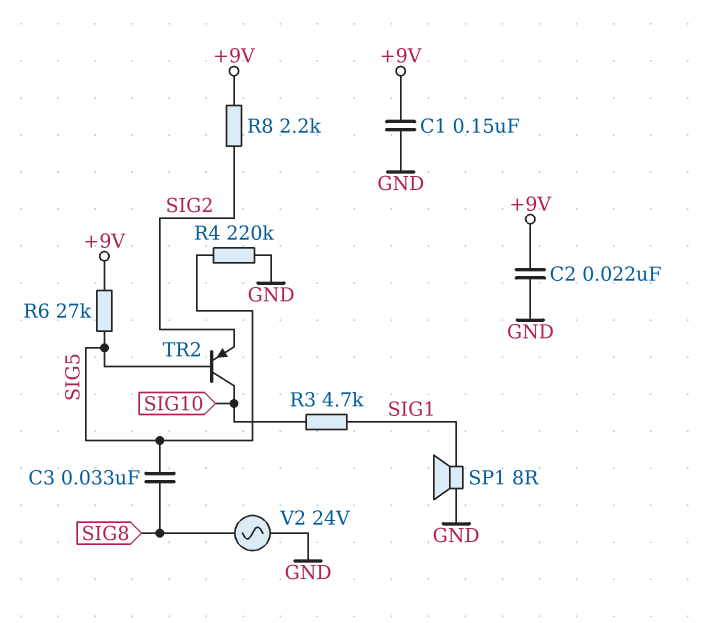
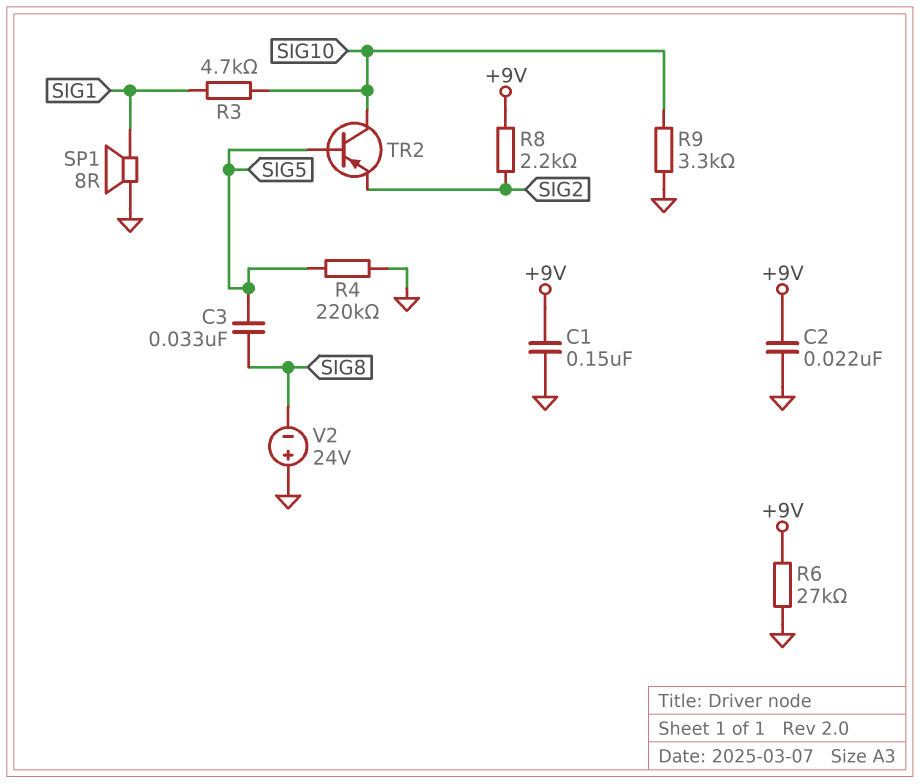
R6: 27k (+9V, SIG5) -> 27k (+9V, GND)
R9: none -> 3.3k (GND, SIG10)
V2: AC 24V (GND, SIG8) -> 24V (plus GND, minus SIG8)

